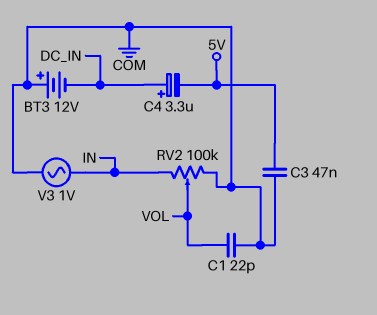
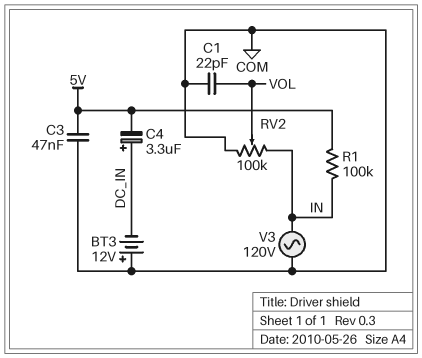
R1: none -> 100k (5V, IN)
V3: AC 1V (COM, IN) -> AC 120V (COM, IN)

